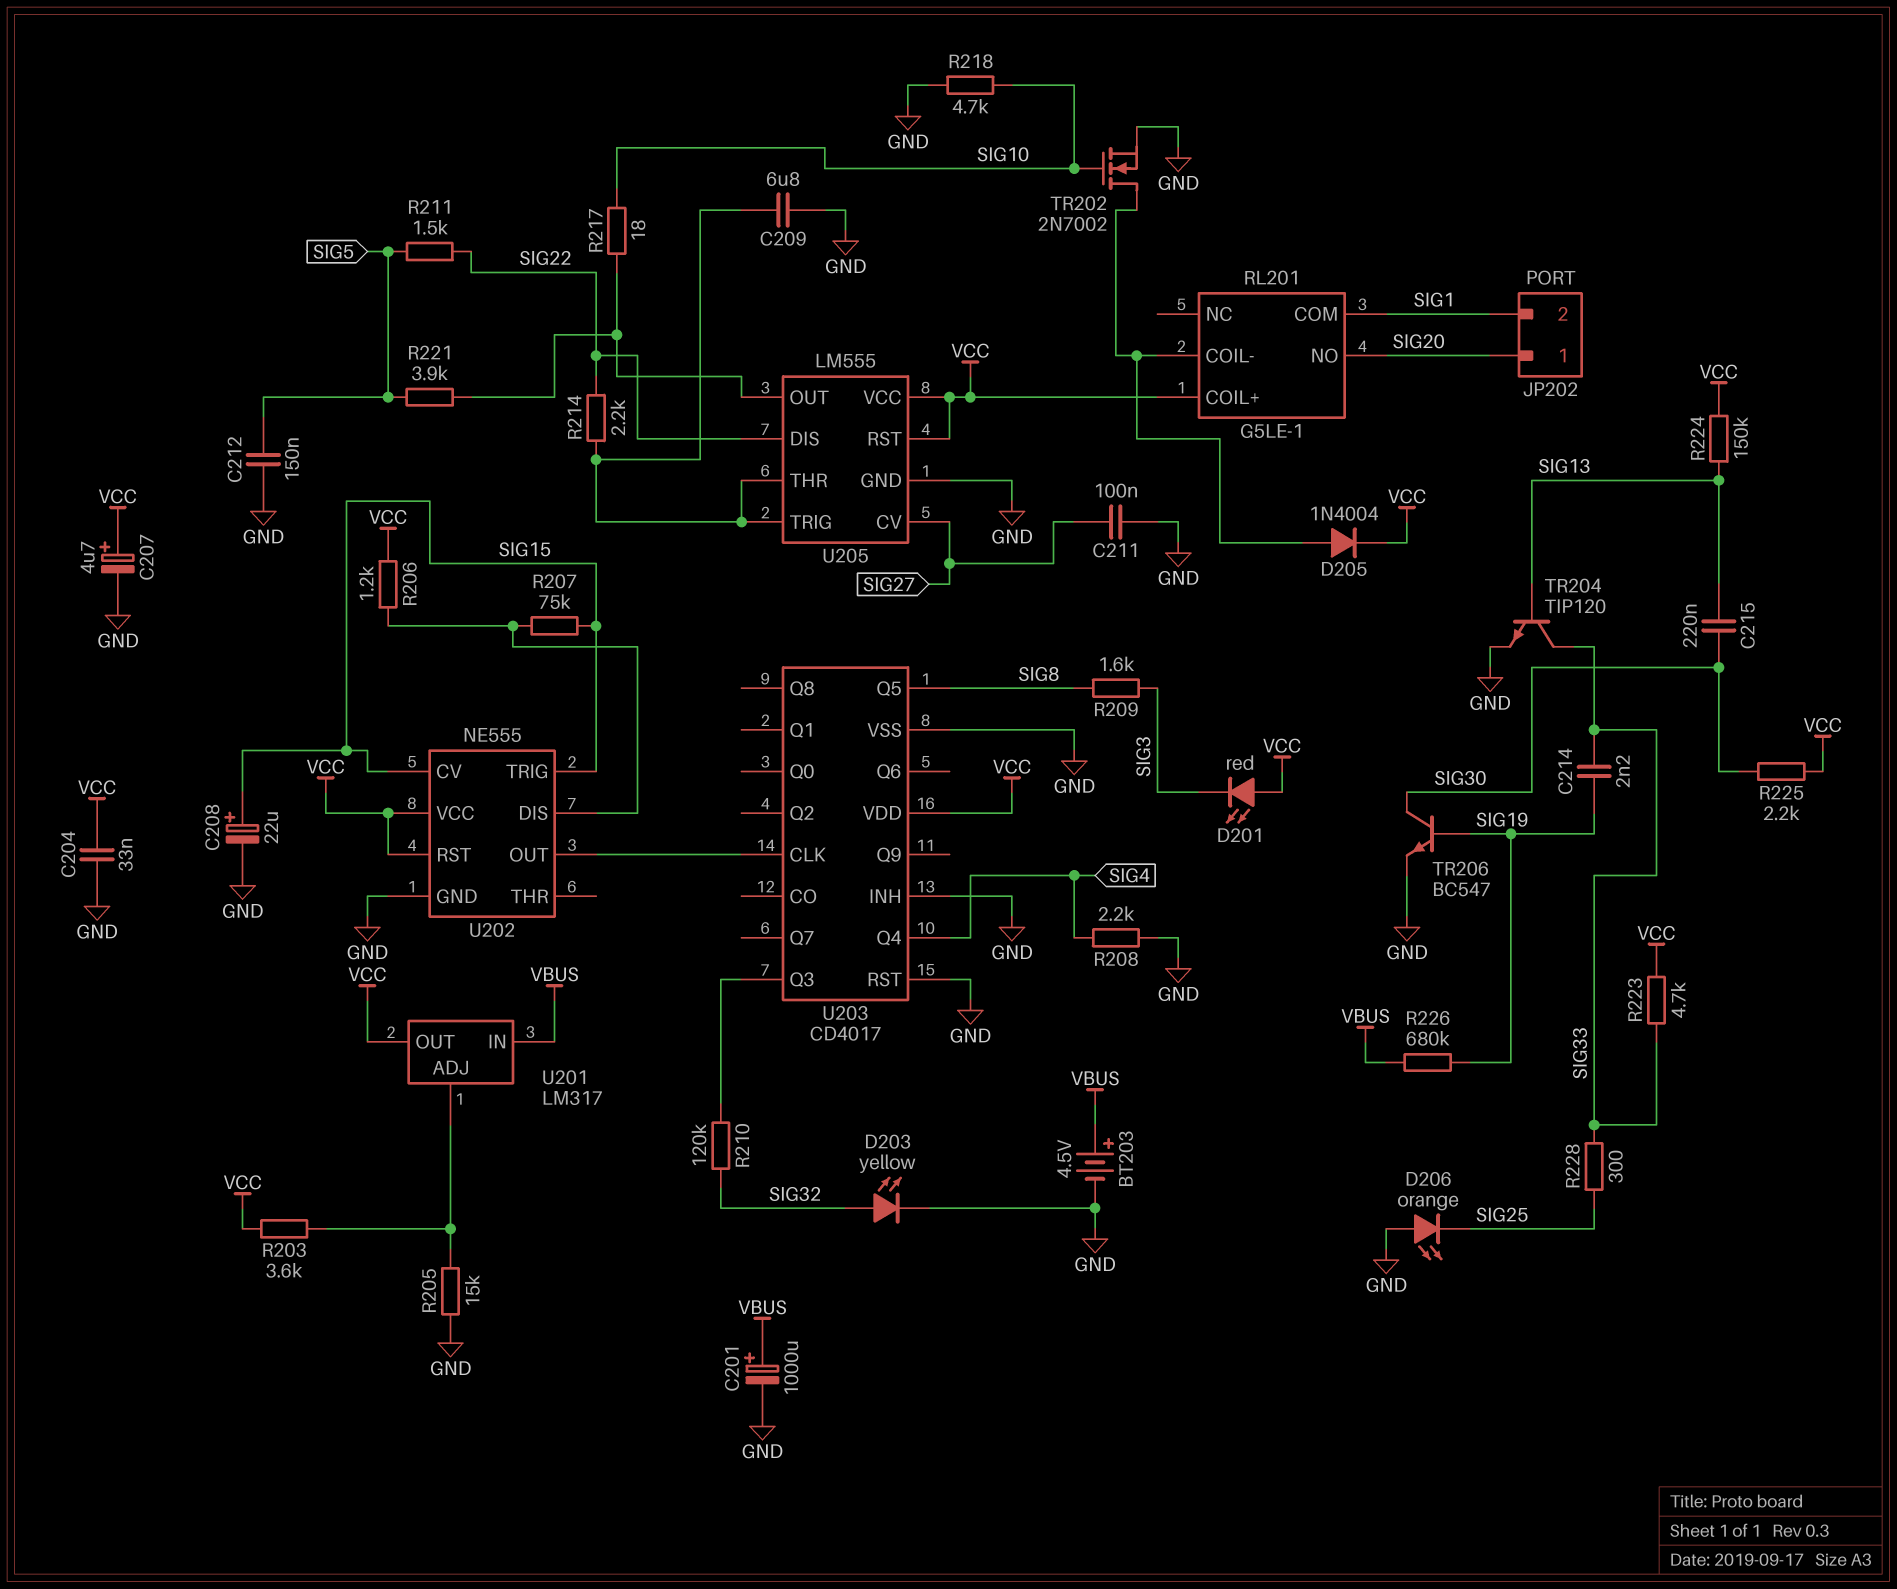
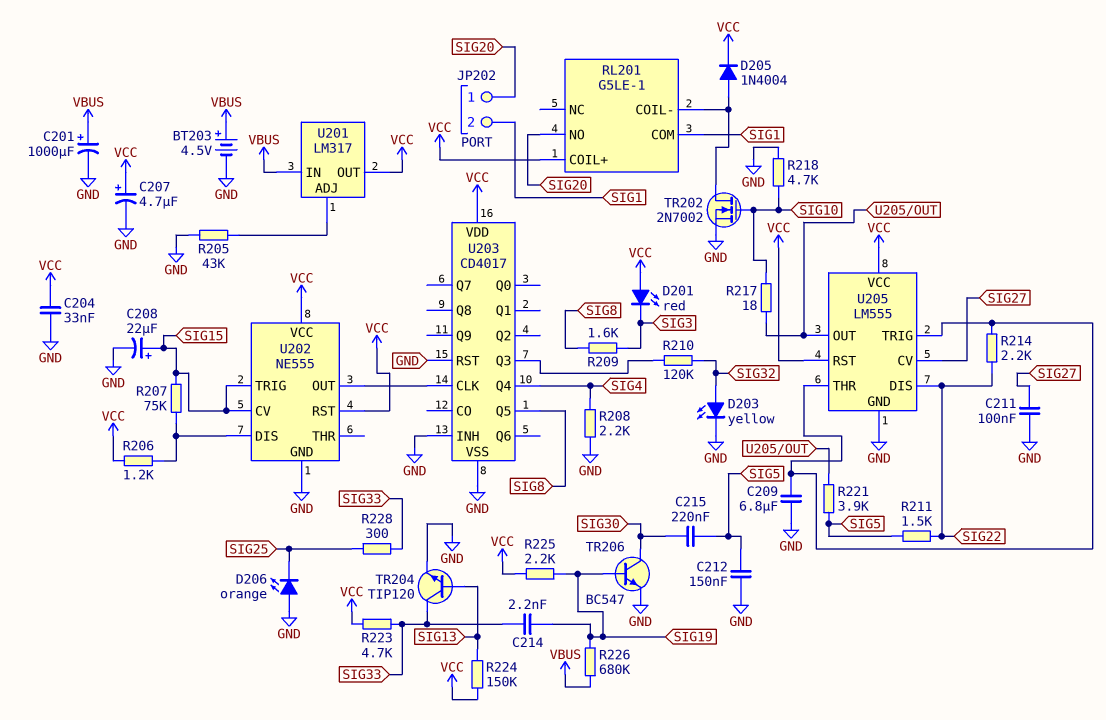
C215: 220nF (SIG13, SIG30) -> 220nF (SIG5, SIG30)
R203: 3.6k (U201/ADJ, VCC) -> none
R205: 15k (GND, U201/ADJ) -> 43k (GND, U201/ADJ)
R225: 2.2k (SIG30, VCC) -> 2.2k (SIG19, VCC)

